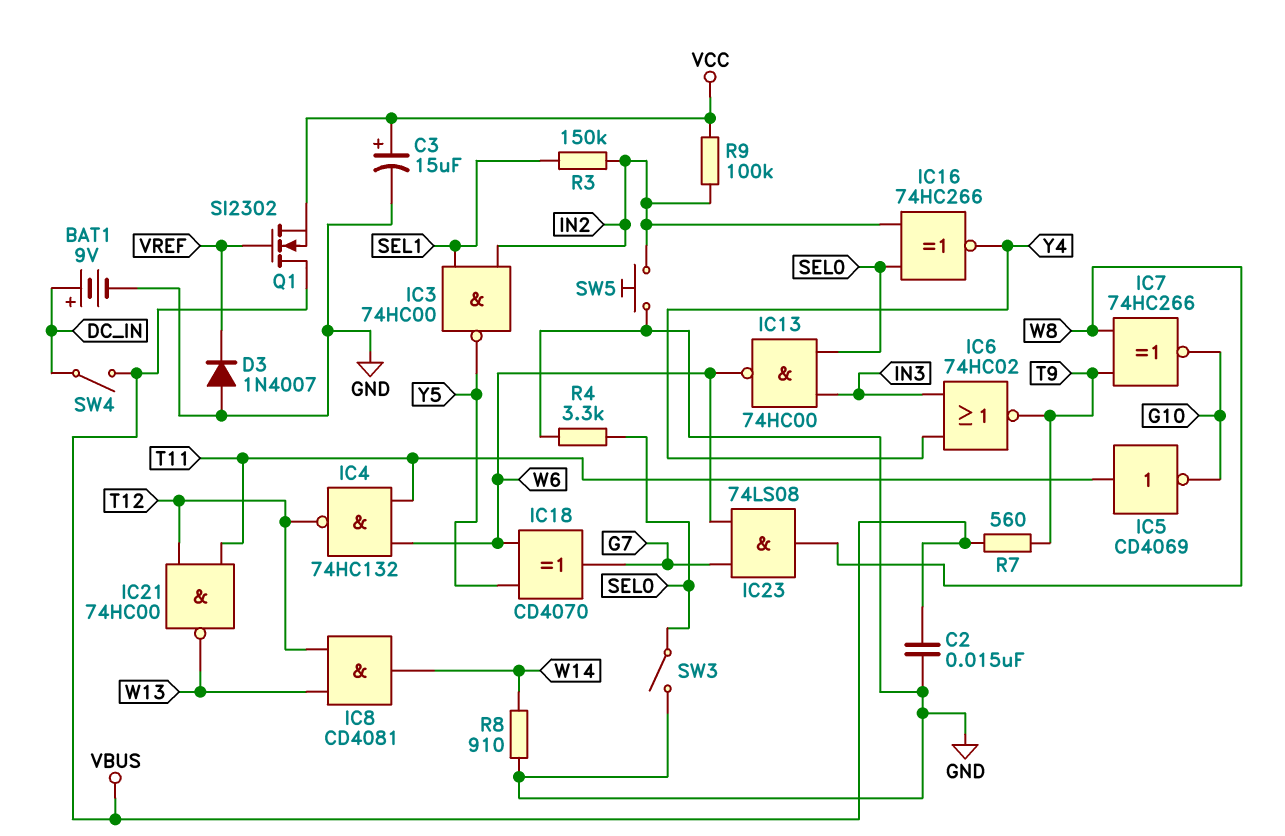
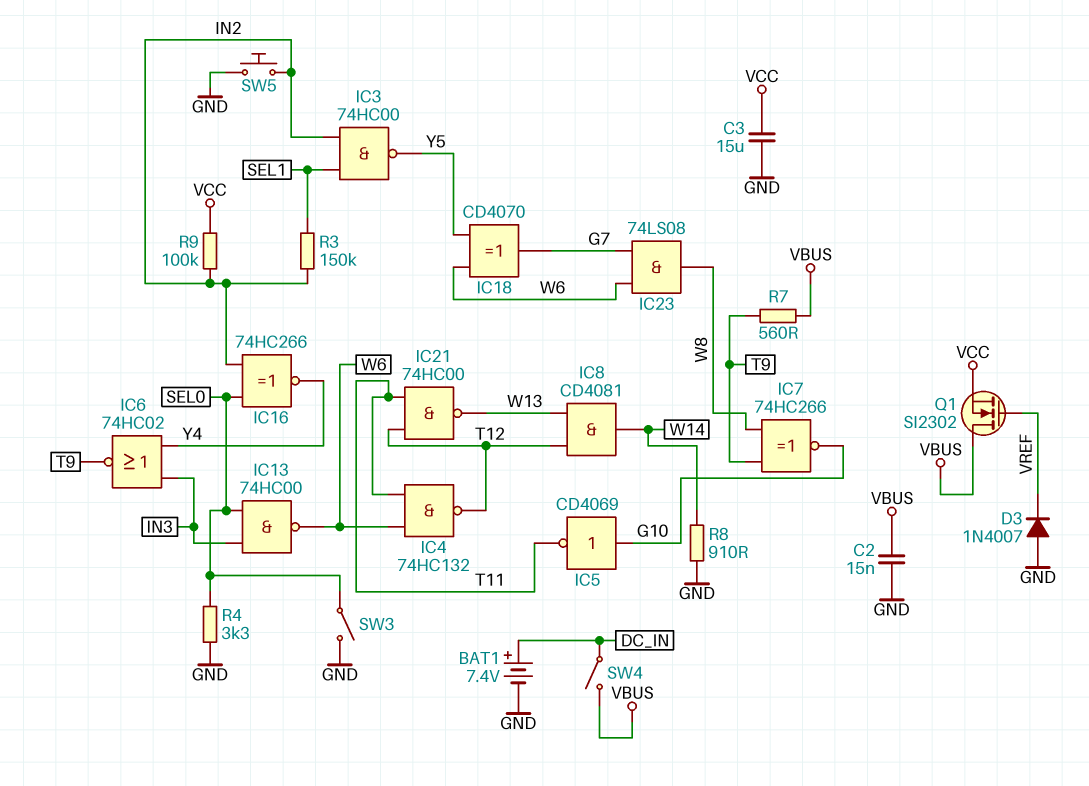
BAT1: 9V (plus DC_IN, minus GND) -> 7.4V (plus DC_IN, minus GND)
C3: 15uF (plus VCC, minus GND) -> 15uF (GND, VCC)
IC5: NOT CD4069 (in T11, out G10) -> NOT CD4069 (in G10, out T11)

